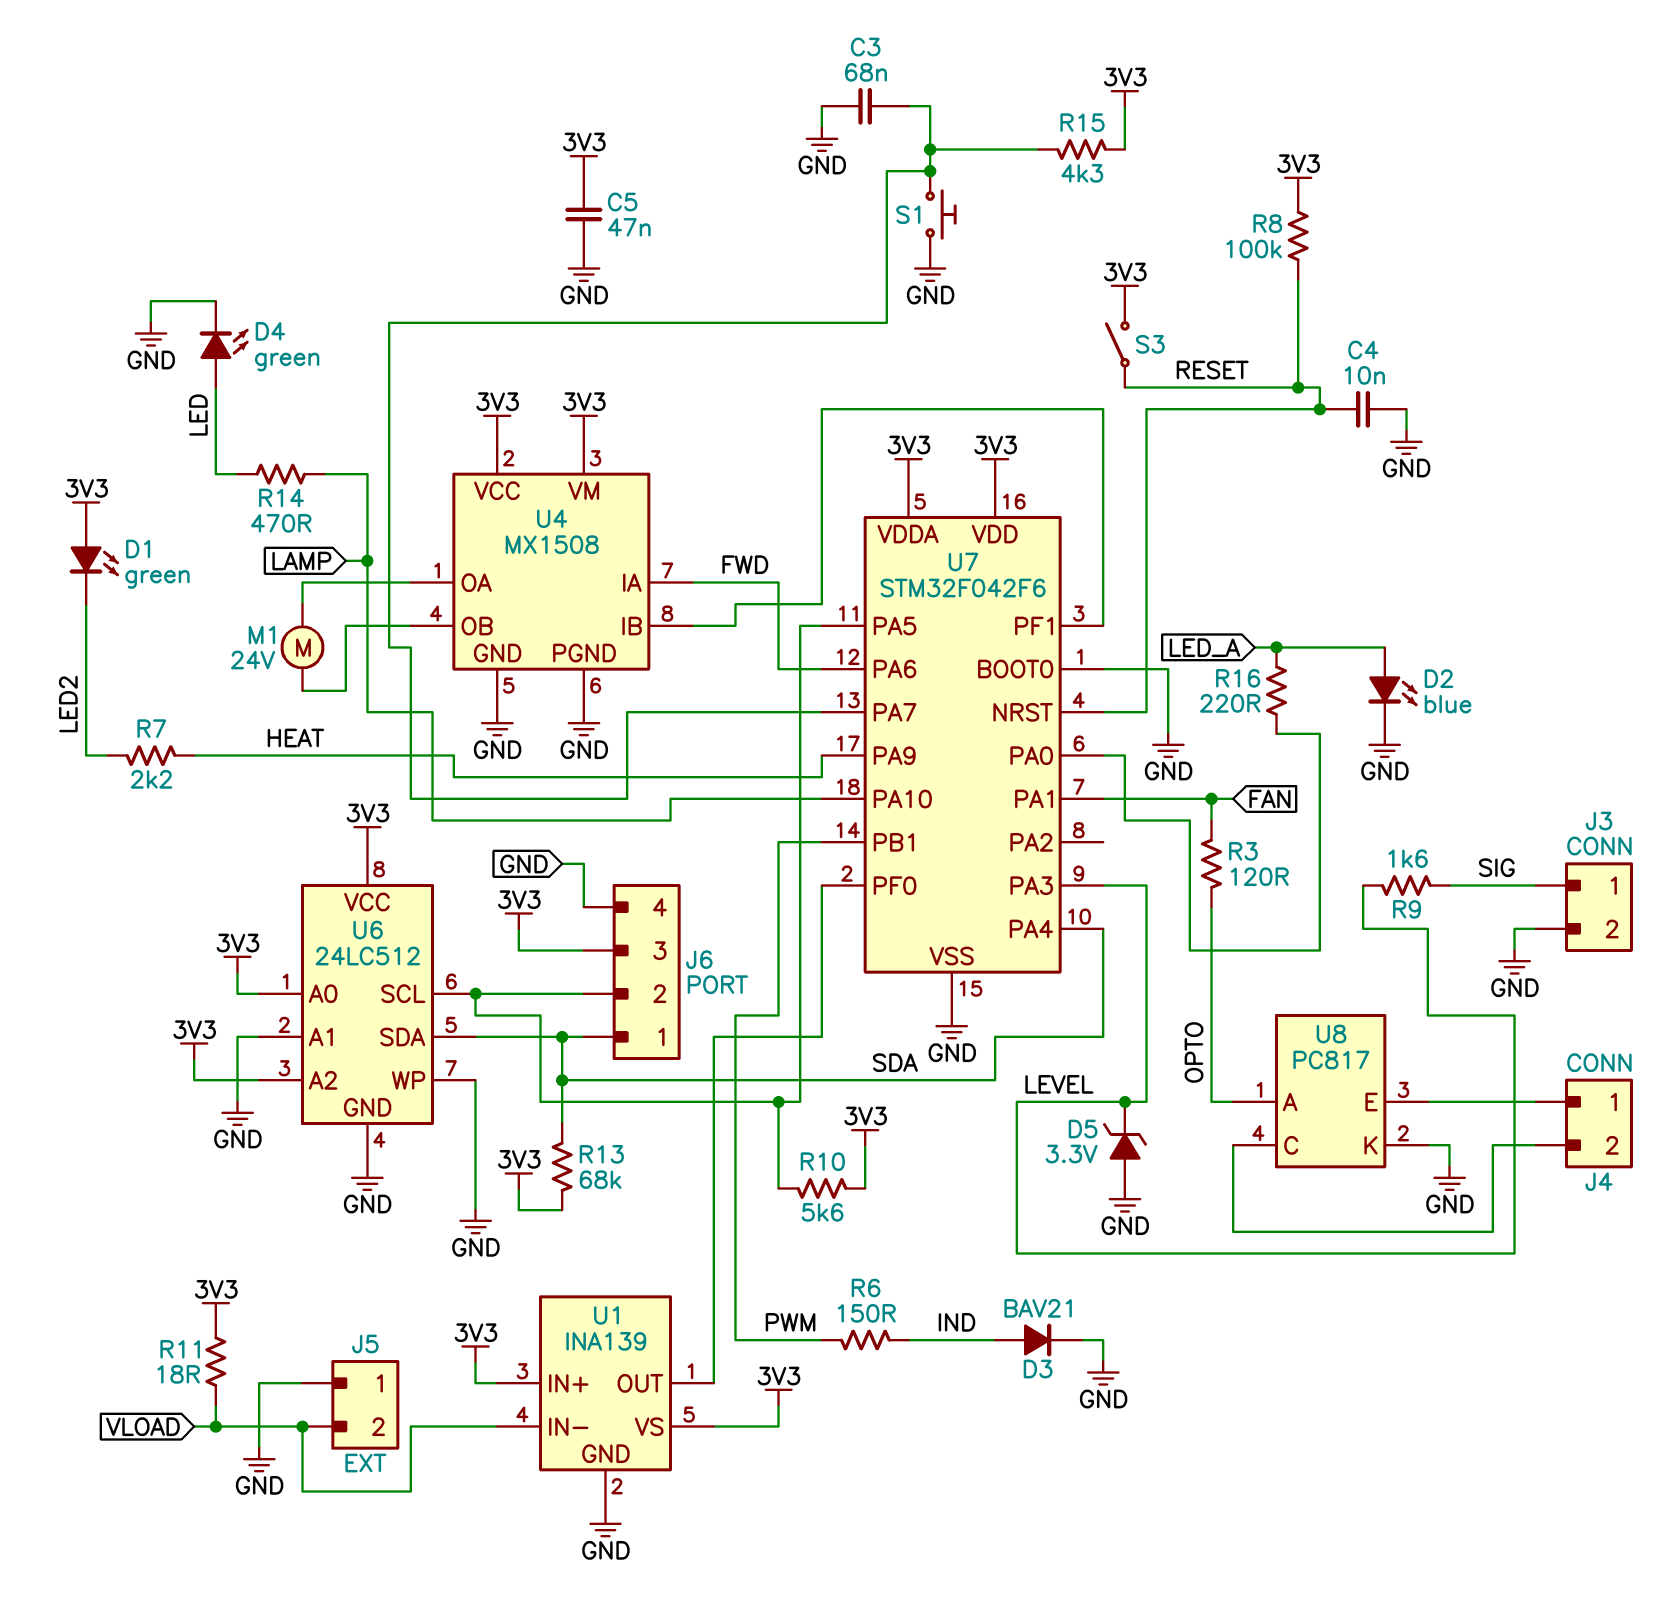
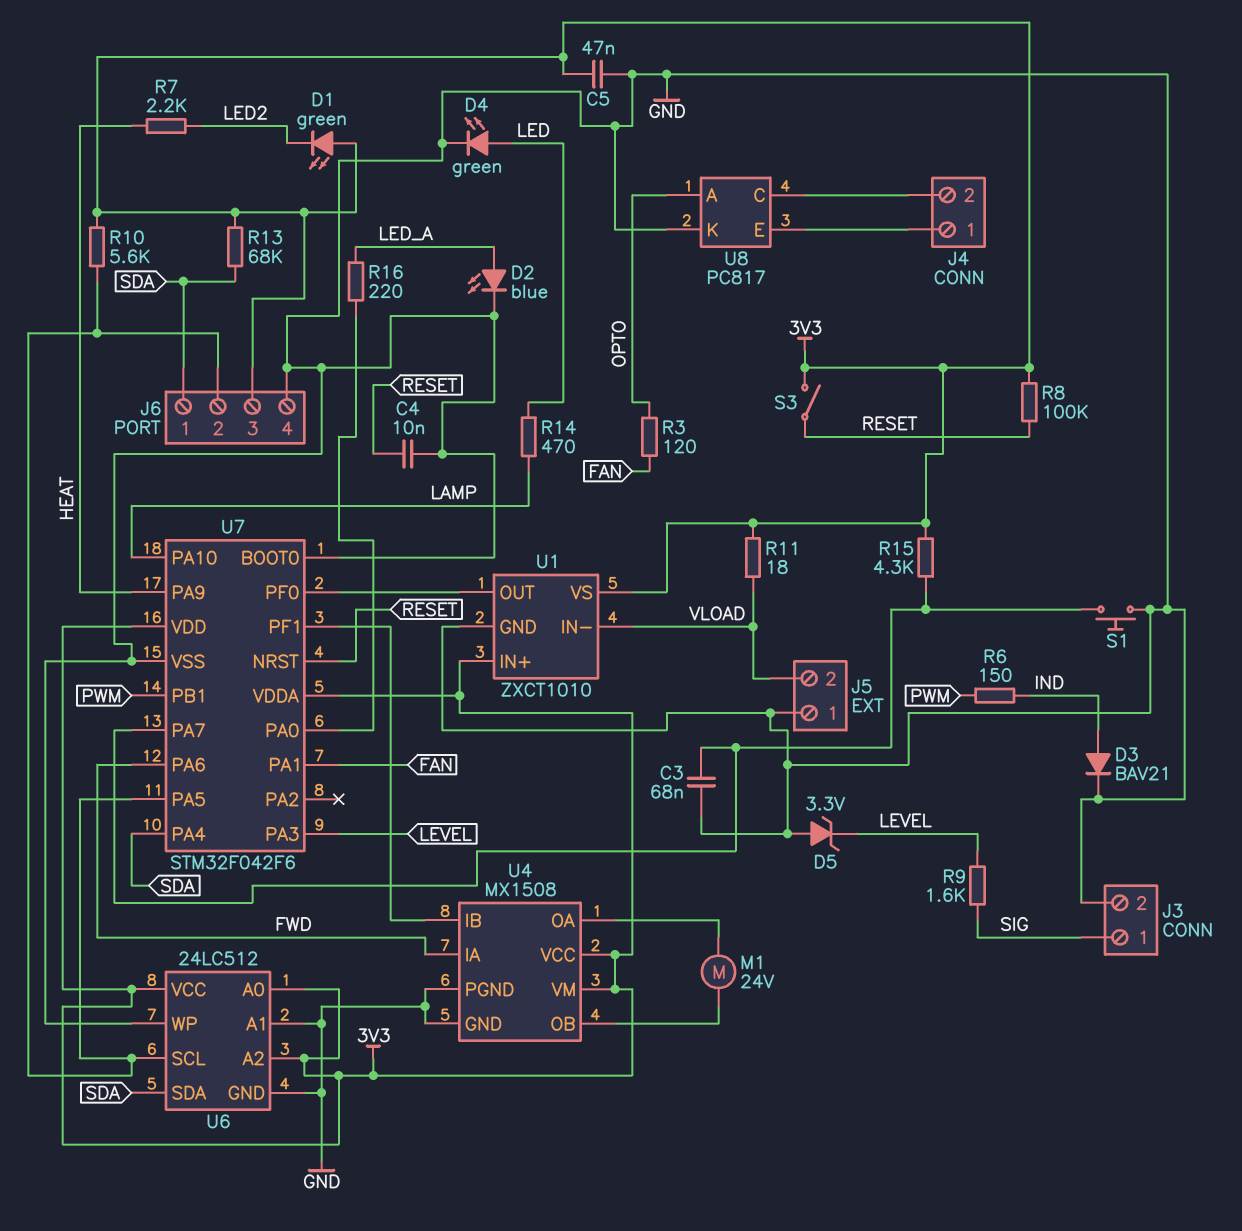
U1: INA139 -> ZXCT1010

